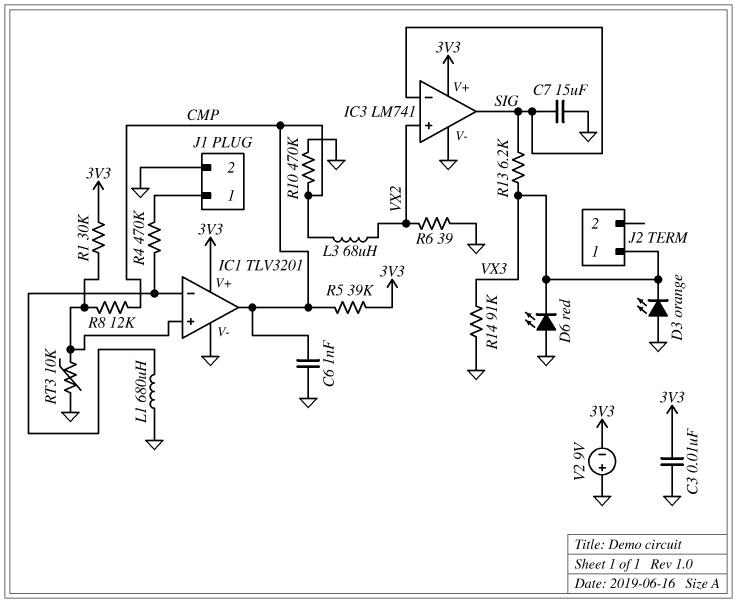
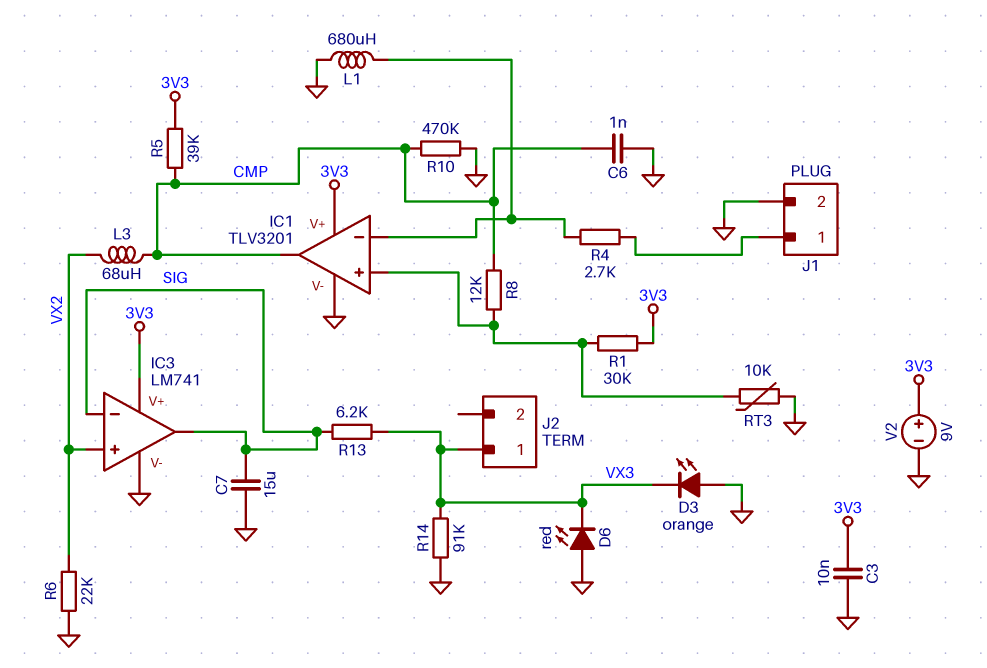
R4: 470k (IC1/in-, J1/1) -> 2.7k (IC1/in-, J1/1)
R6: 39 (GND, VX2) -> 22k (GND, VX2)
V2: 9V (plus GND, minus 3V3) -> 9V (plus 3V3, minus GND)

